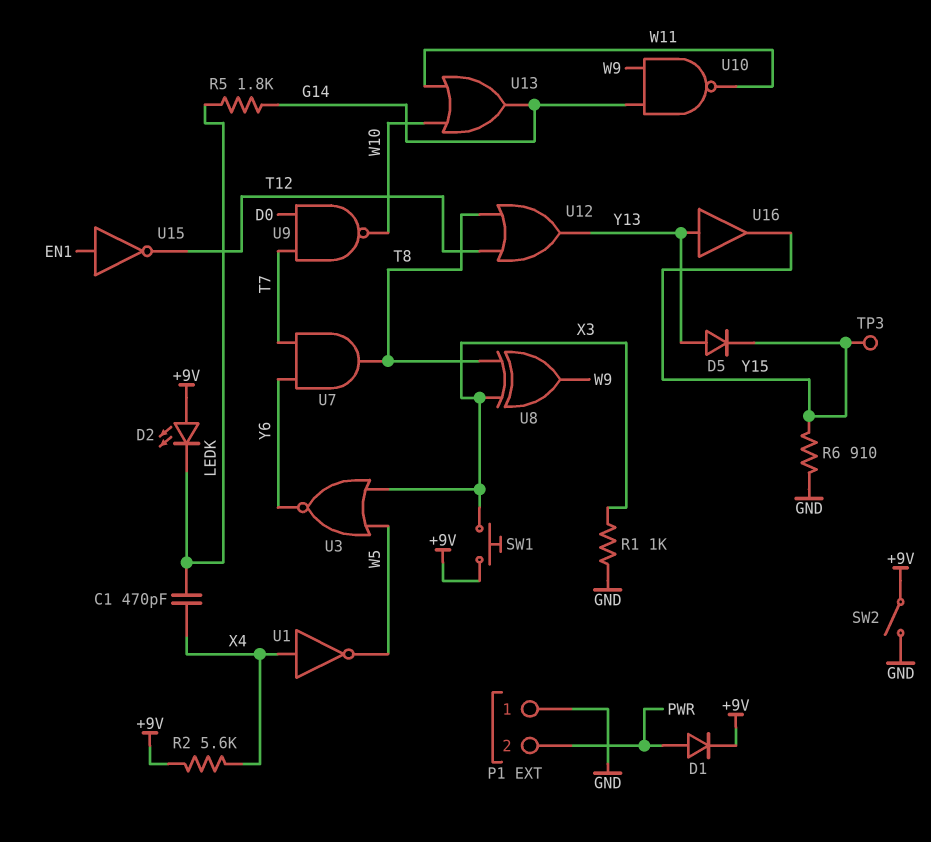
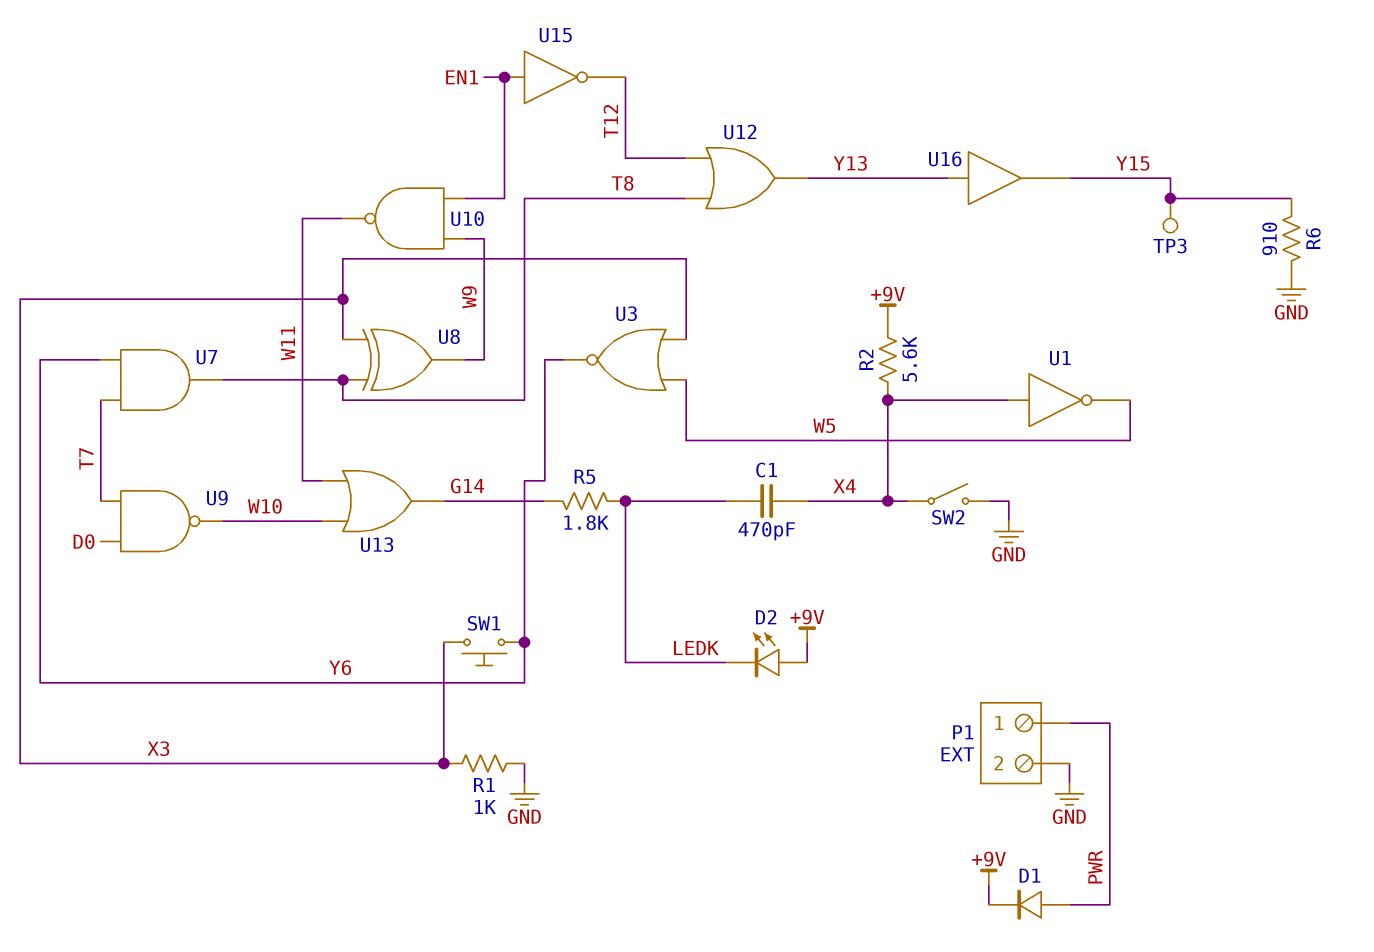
D5: diode (A Y13, K Y15) -> none
P1 pin 1: GND -> PWR
P1 pin 2: PWR -> GND
SW1: button (+9V, X3) -> button (X3, Y6)
SW2: switch (+9V, GND) -> switch (GND, X4)
U10: NAND (in G14, in W9, out W11) -> NAND (in EN1, in W9, out W11)

